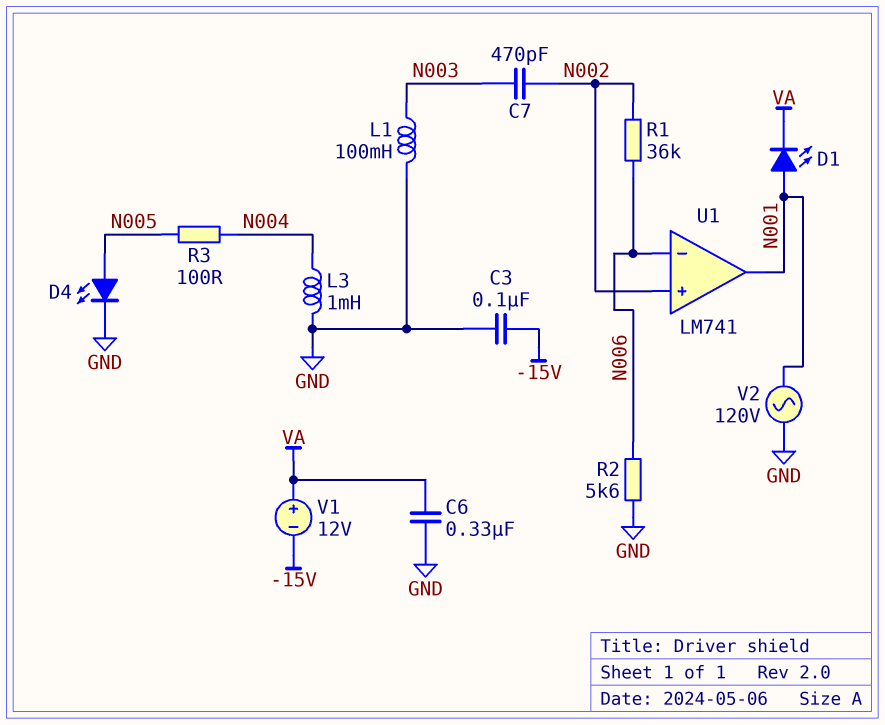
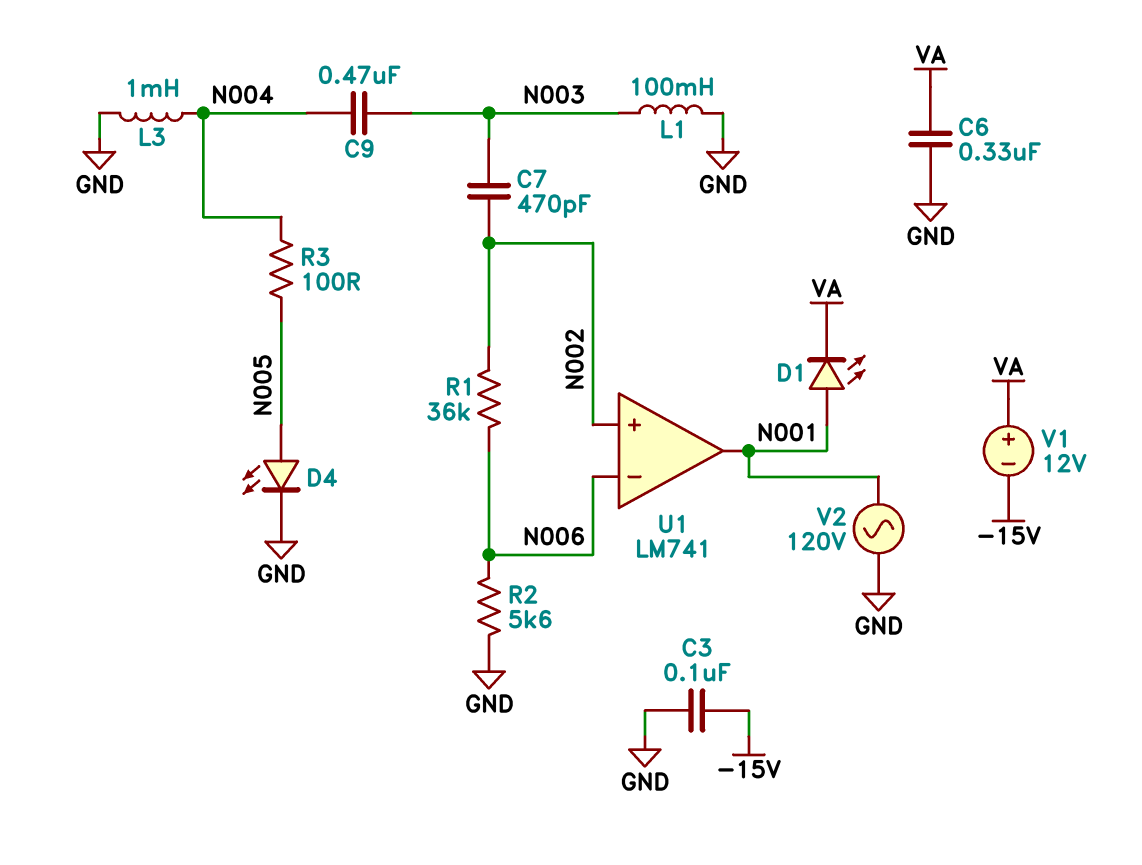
C9: none -> 470nF (N003, N004)

